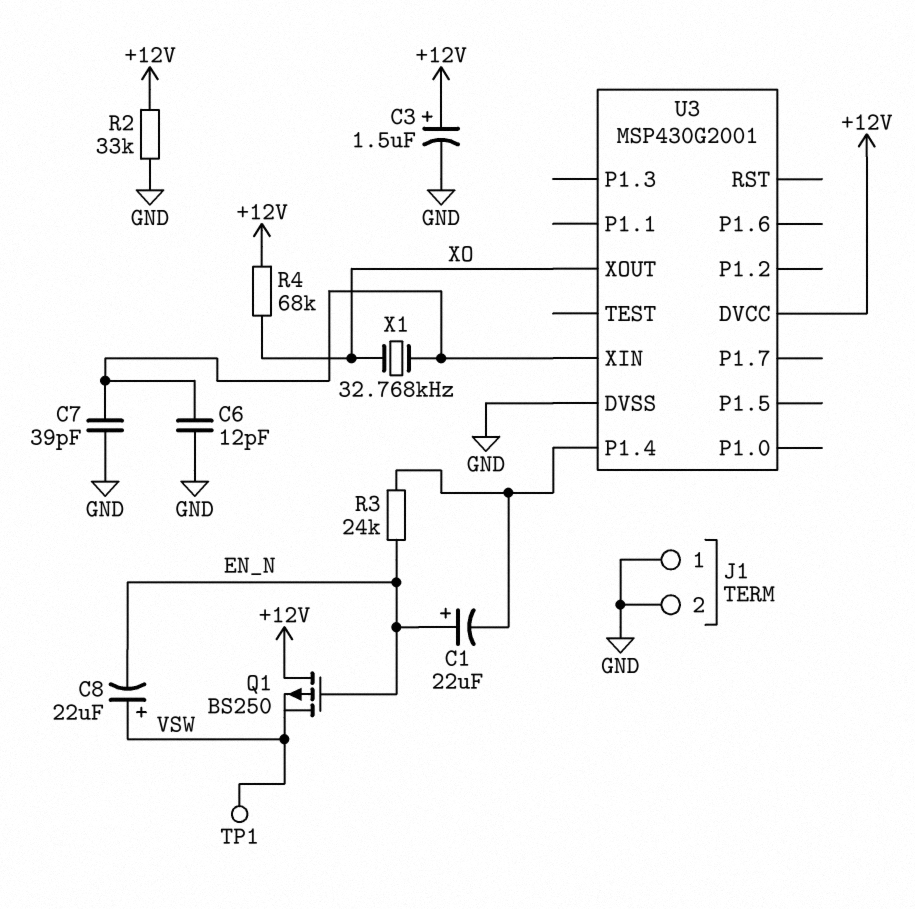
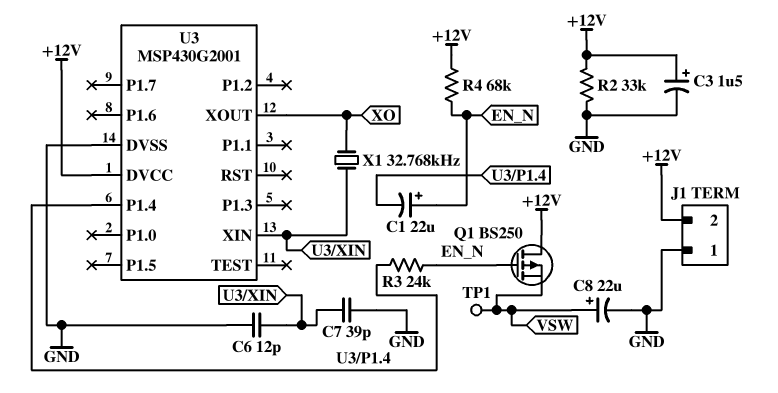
C8: 22uF (plus VSW, minus EN_N) -> 22uF (plus VSW, minus GND)
J1 pin 2: GND -> +12V
R4: 68k (+12V, XO) -> 68k (+12V, EN_N)

